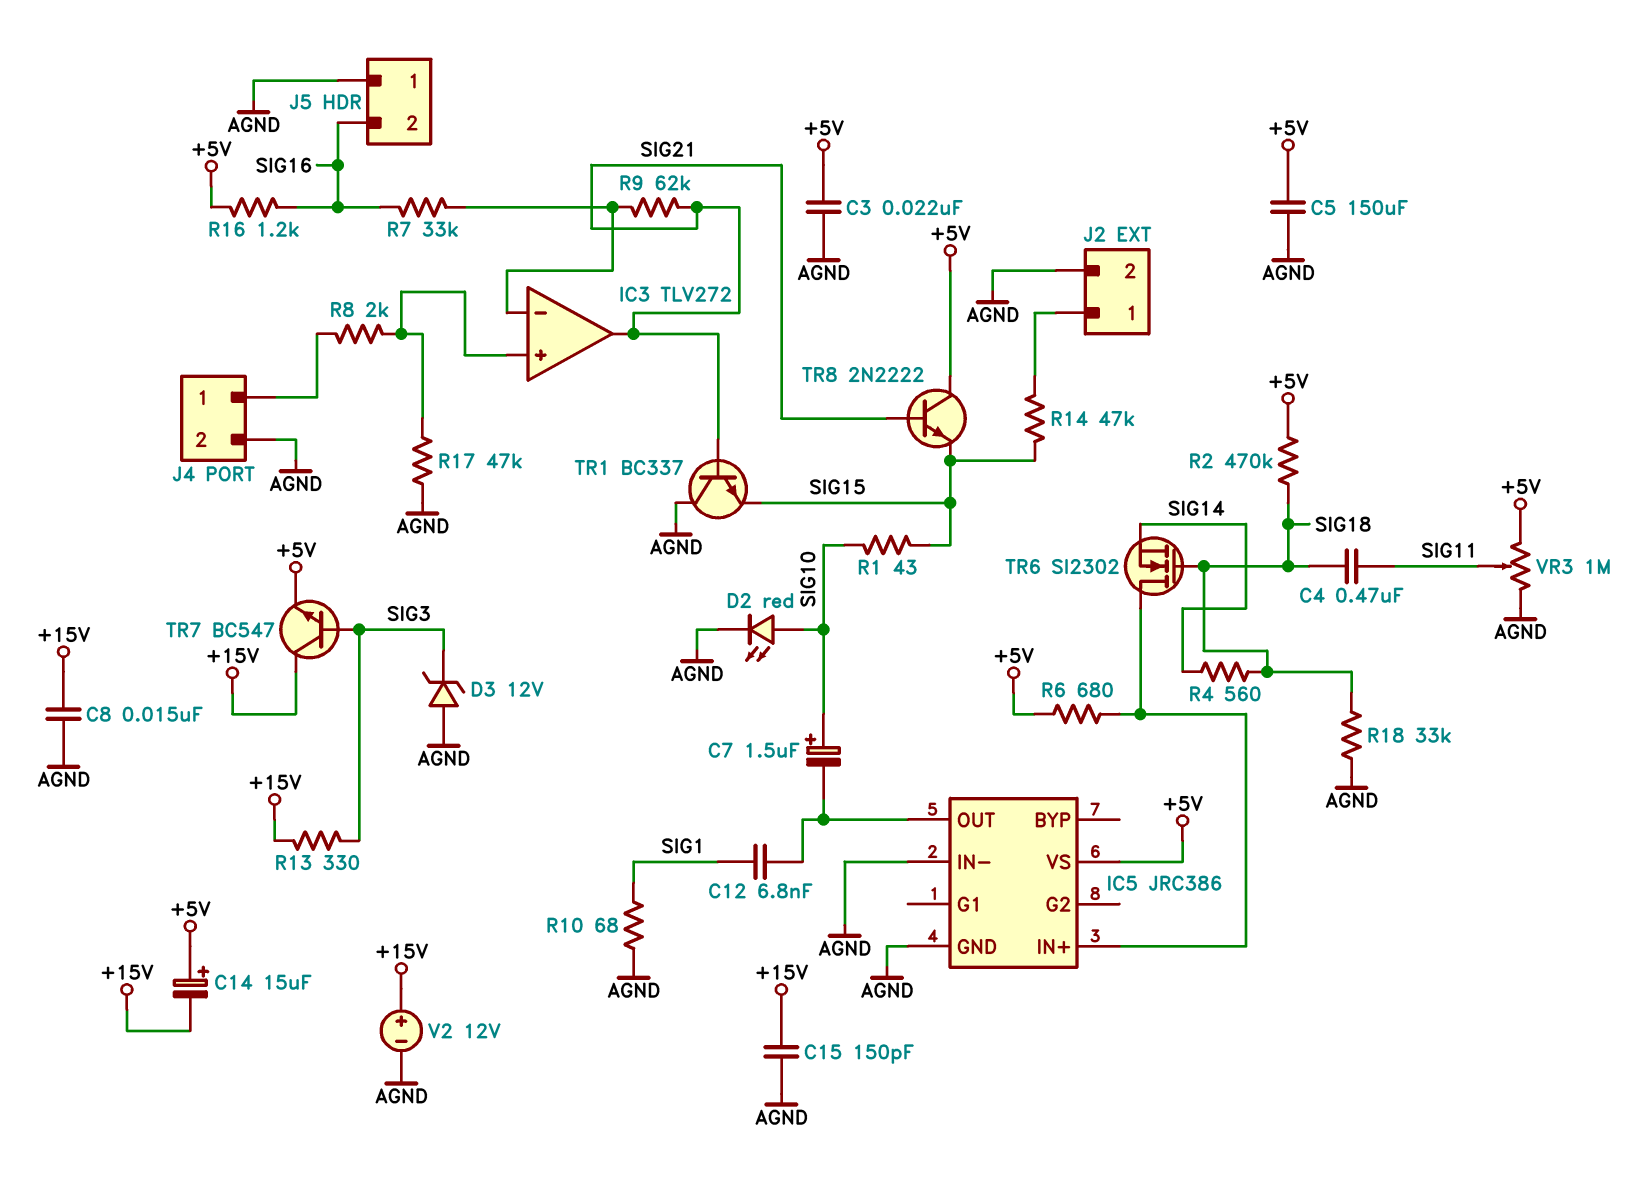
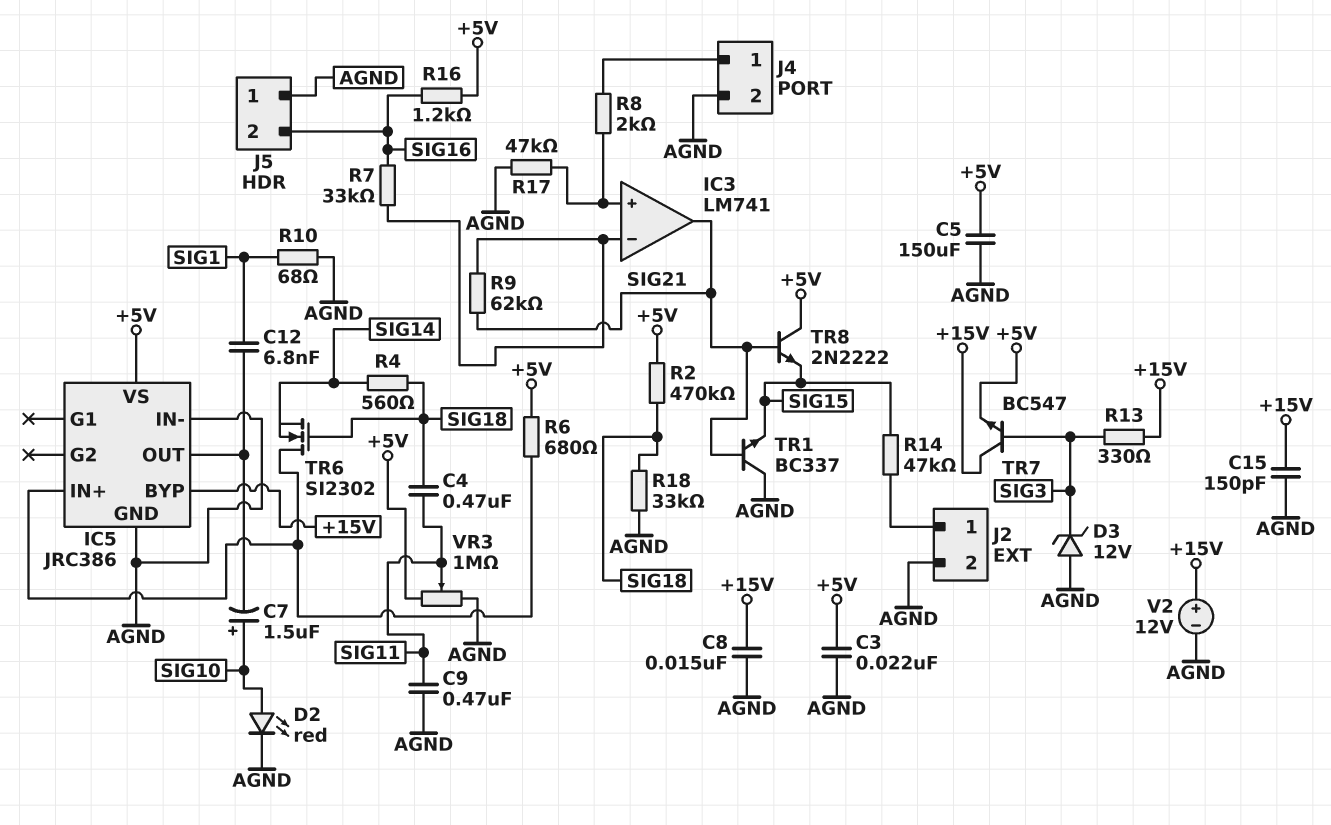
C9: none -> 470nF (AGND, SIG11)
C14: 15uF (plus +5V, minus +15V) -> none
IC3: TLV272 -> LM741
IC5 pin BYP: none -> +15V
R1: 43 (SIG10, SIG15) -> none

